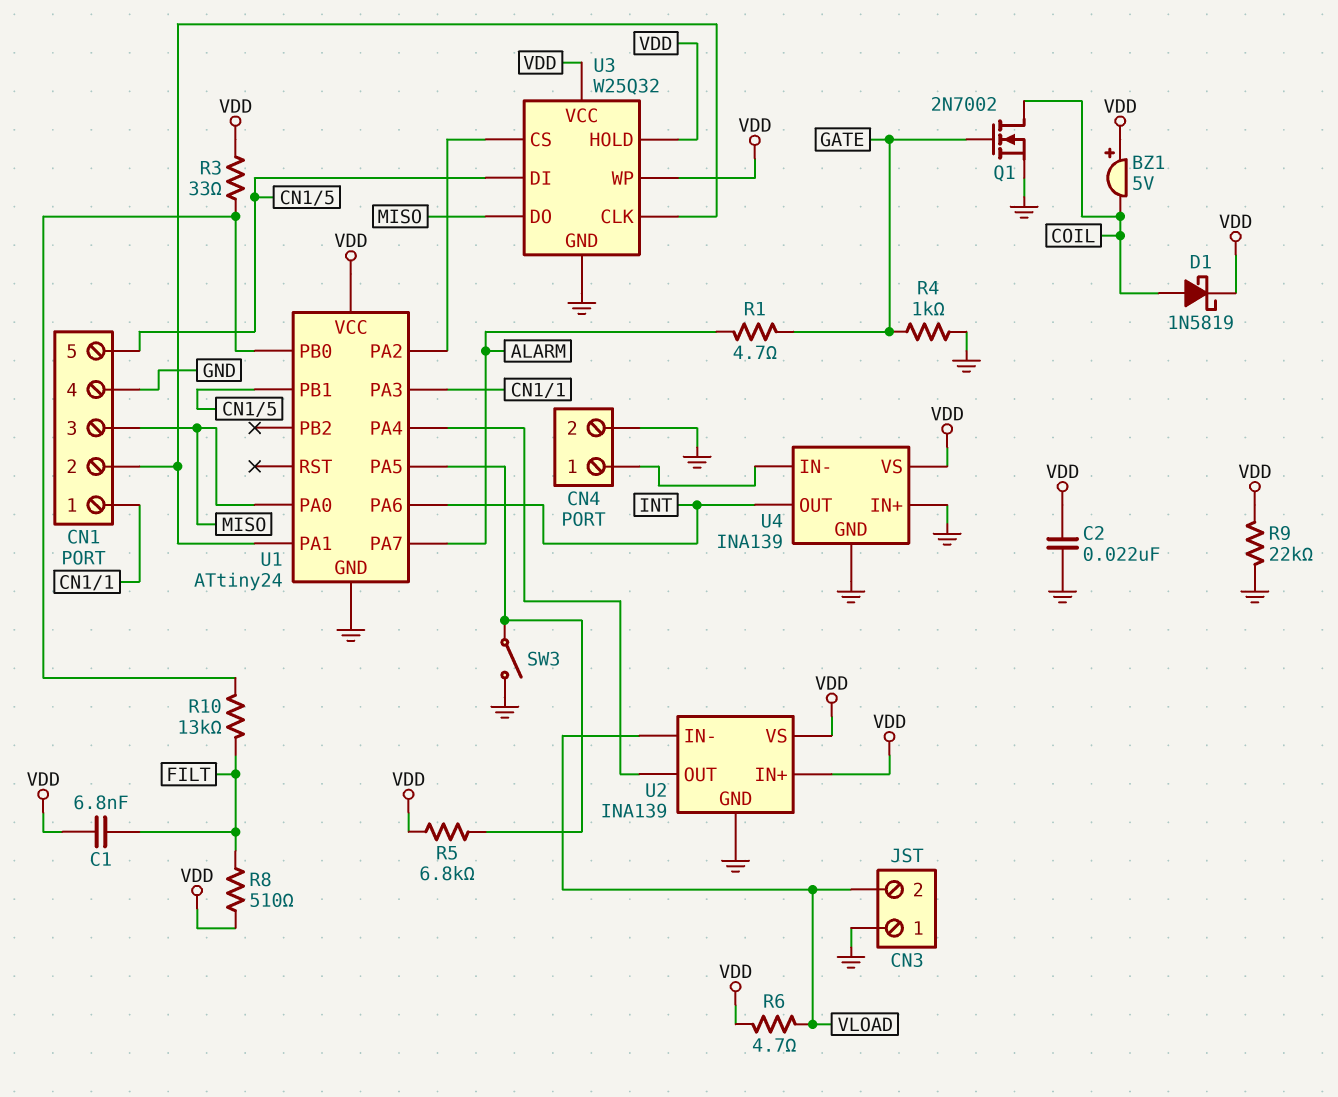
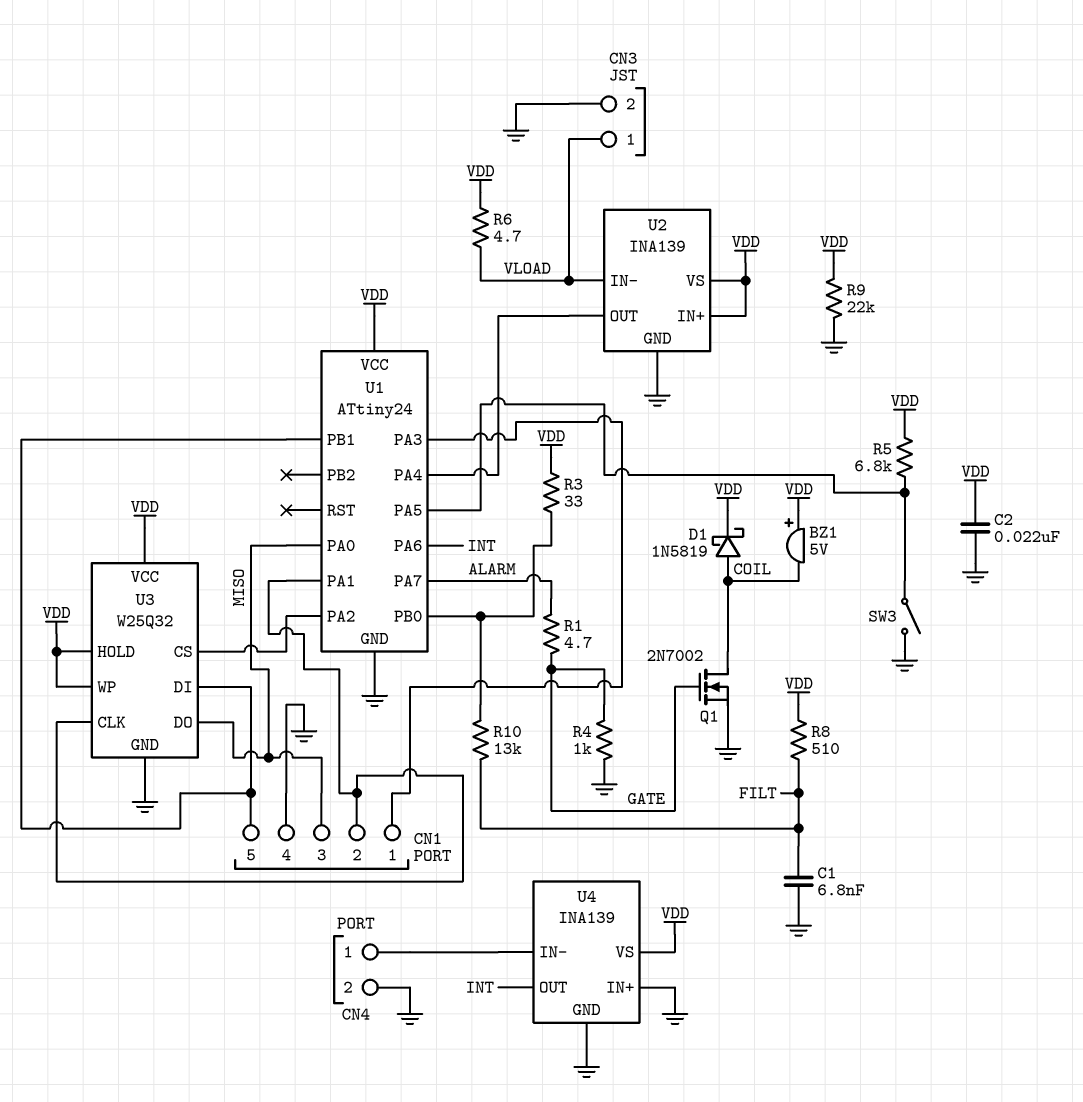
C1: 6.8nF (FILT, VDD) -> 6.8nF (FILT, GND)
CN3 pin 1: GND -> VLOAD
CN3 pin 2: VLOAD -> GND

